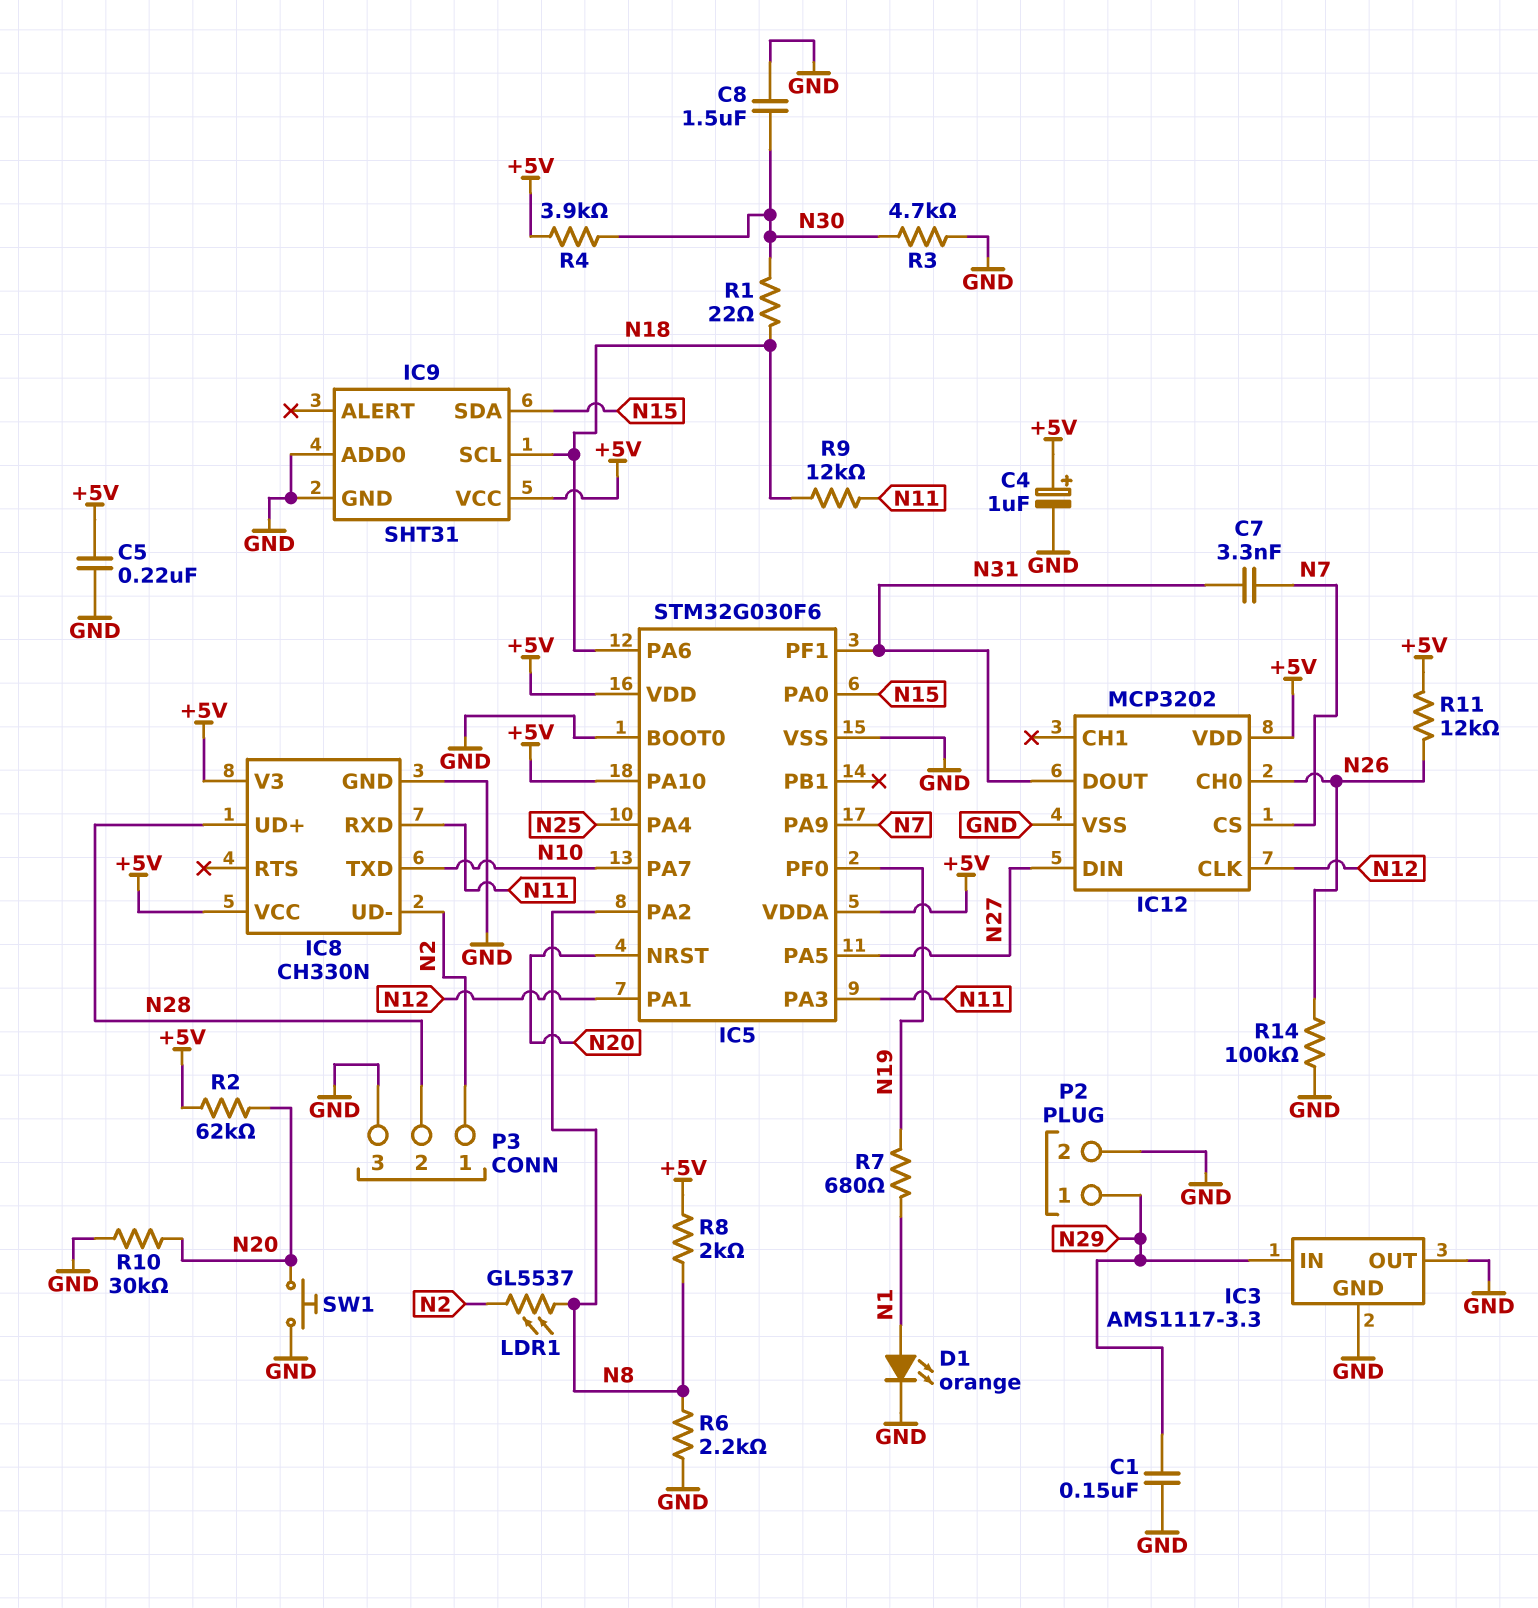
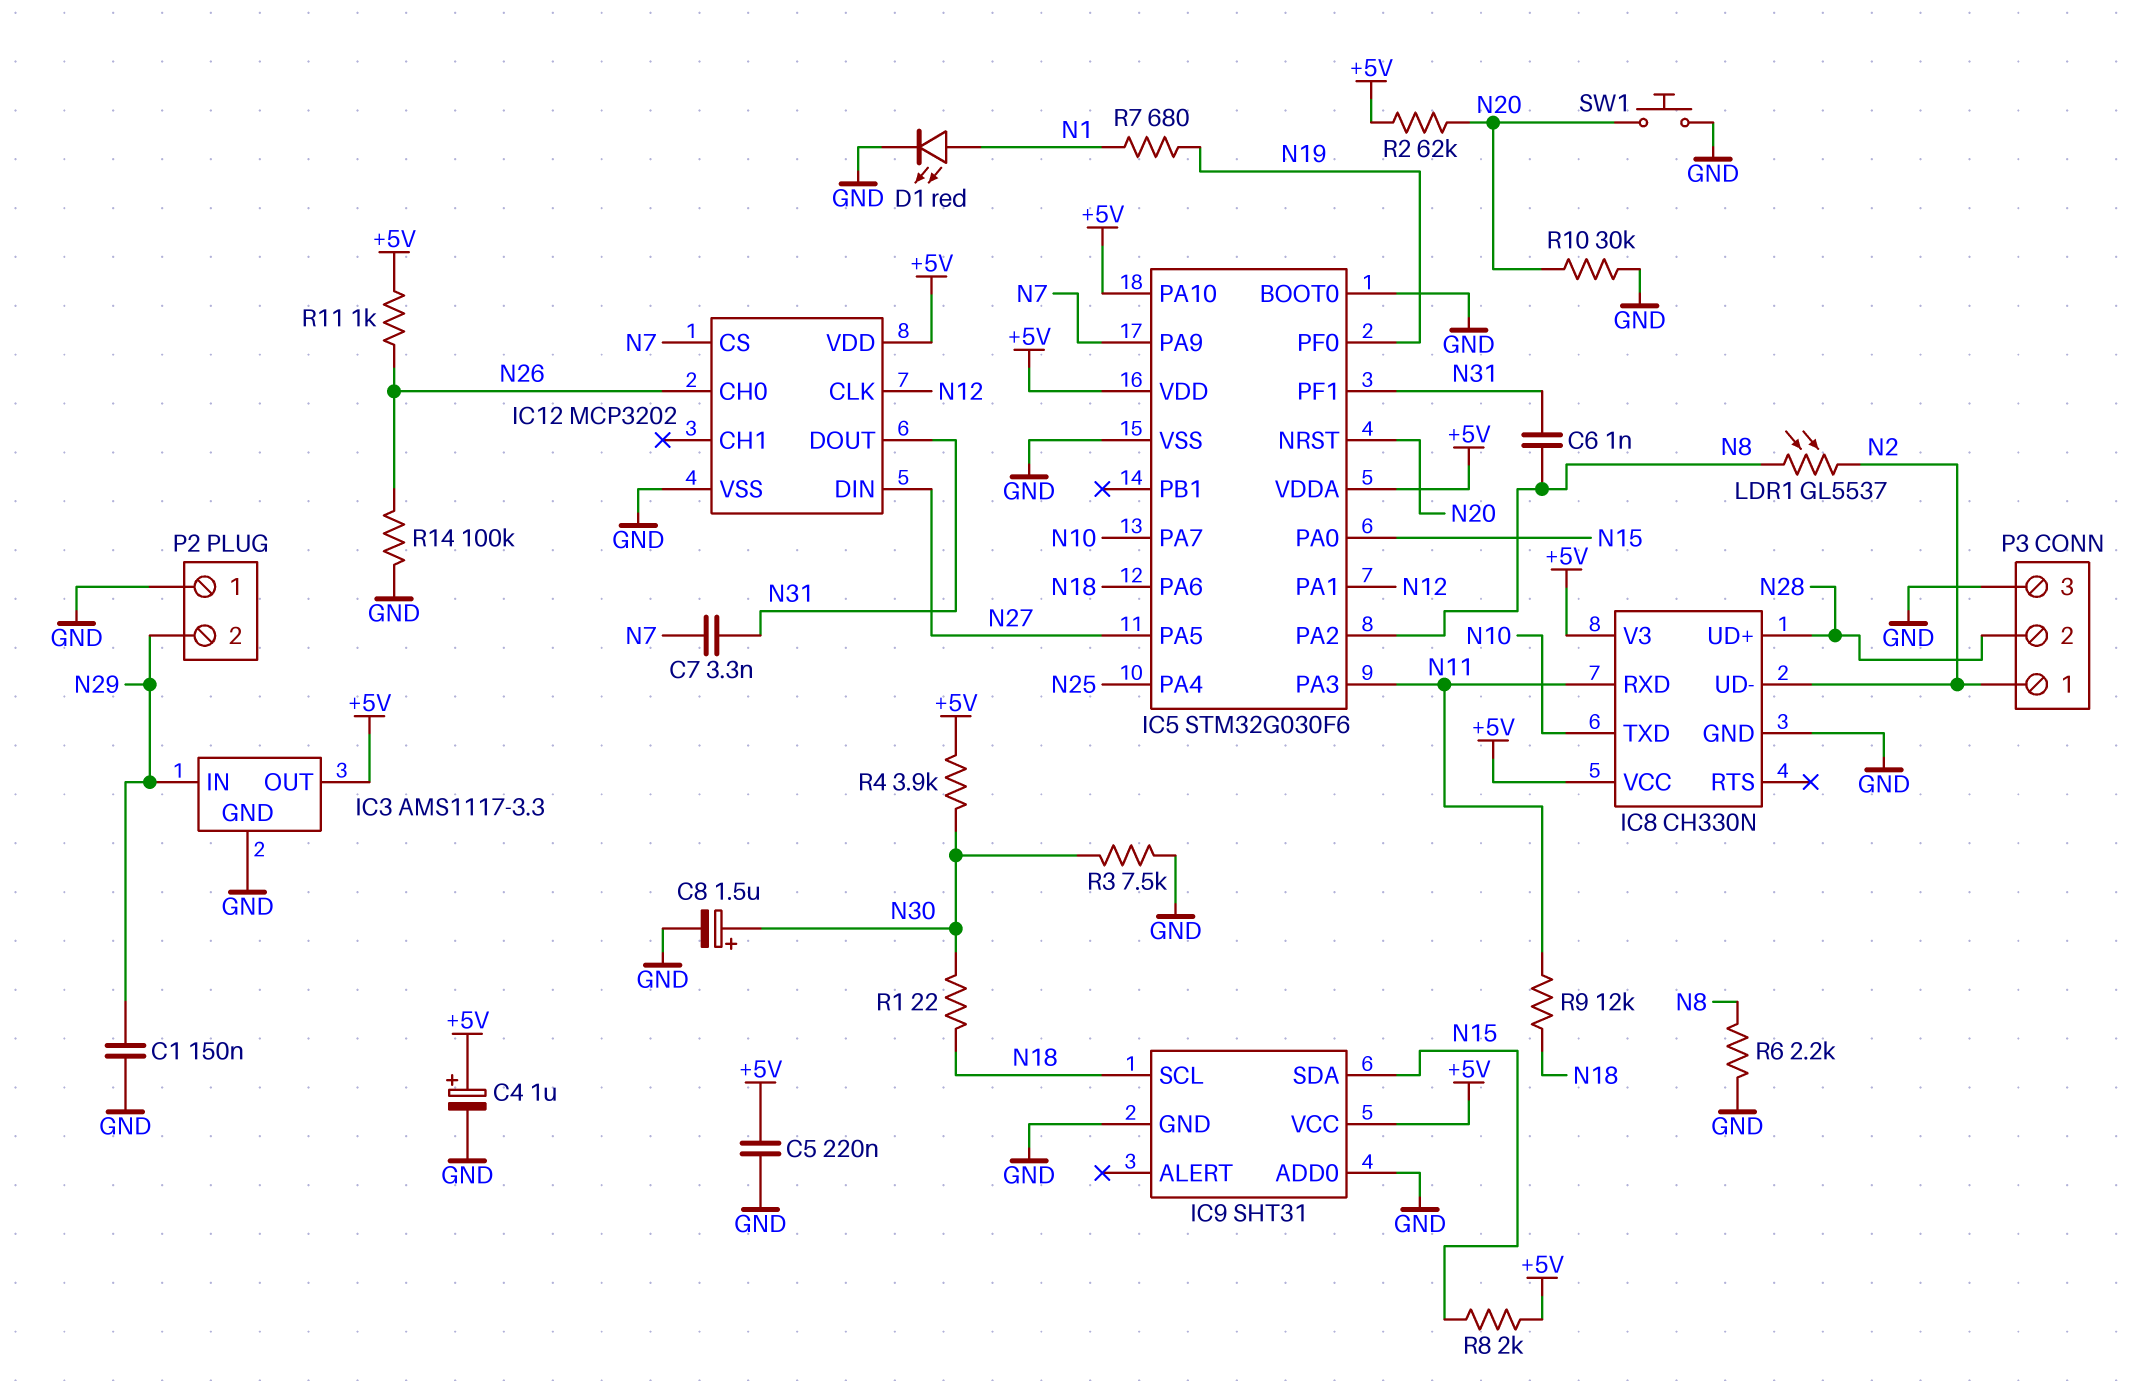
C6: none -> 1nF (N8, N31)
C8: 1.5uF (GND, N30) -> 1.5uF (plus N30, minus GND)
D1: LED orange (A N1, K GND) -> LED red (A N1, K GND)
IC3 pin OUT: GND -> +5V
P2 pin 1: N29 -> GND
P2 pin 2: GND -> N29
R3: 4.7k (GND, N30) -> 7.5k (GND, N30)
R8: 2k (+5V, N8) -> 2k (+5V, N15)
R11: 12k (+5V, N26) -> 1k (+5V, N26)

